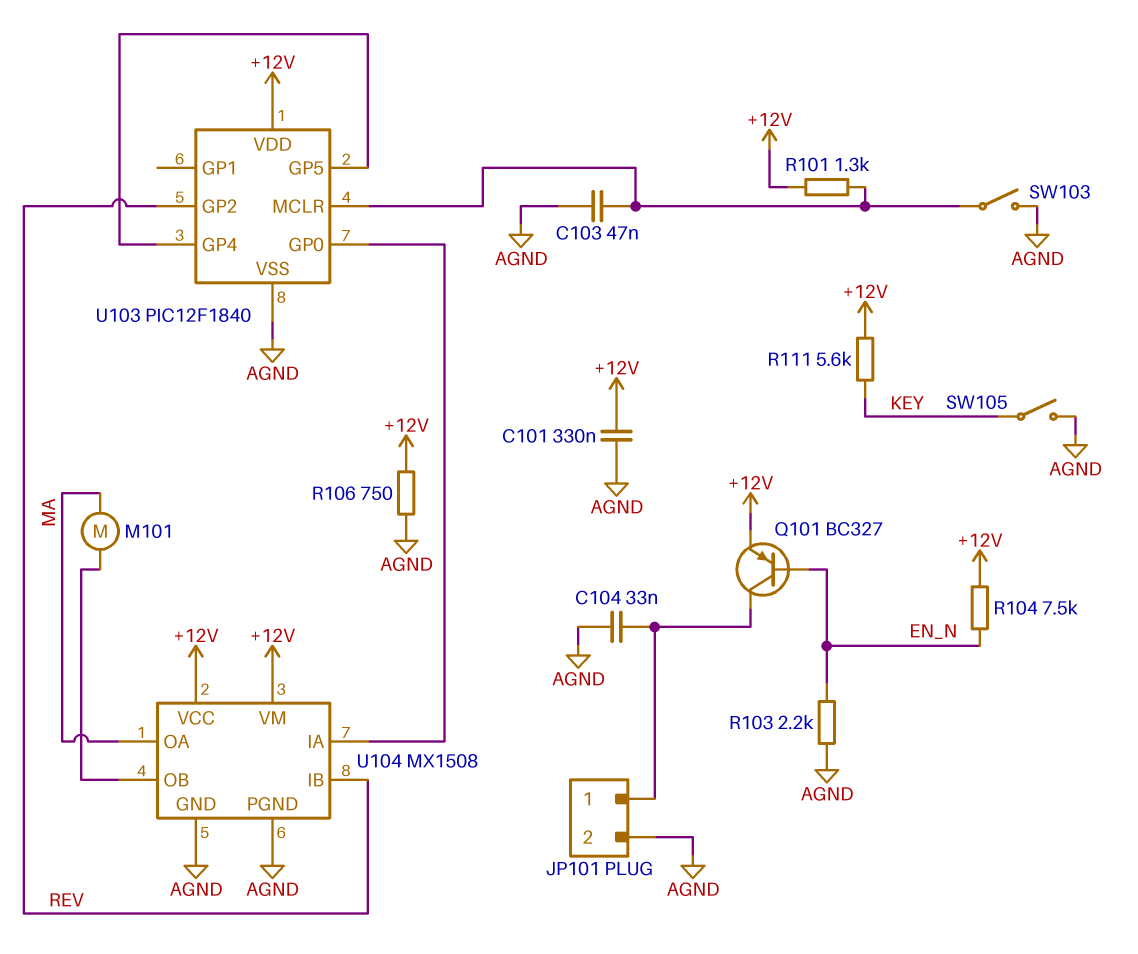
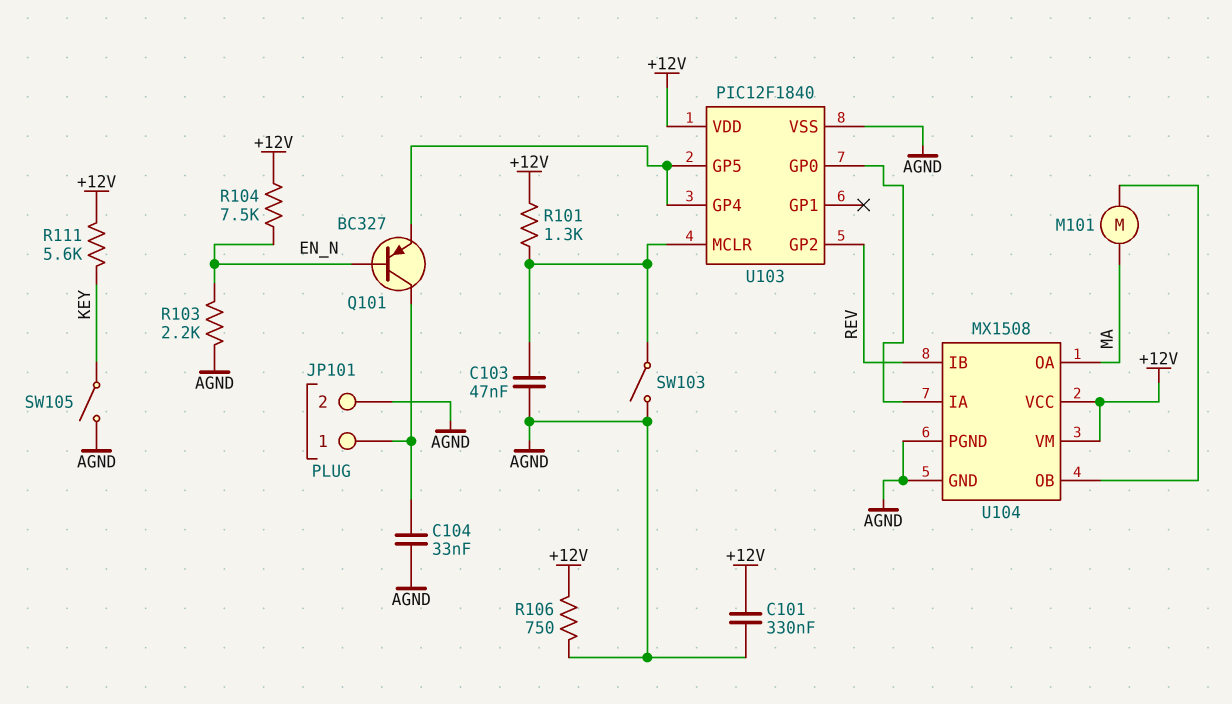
Q101: PNP BC327 (B EN_N, C JP101/1, E +12V) -> PNP BC327 (B EN_N, C JP101/1, E U103/GP4)

